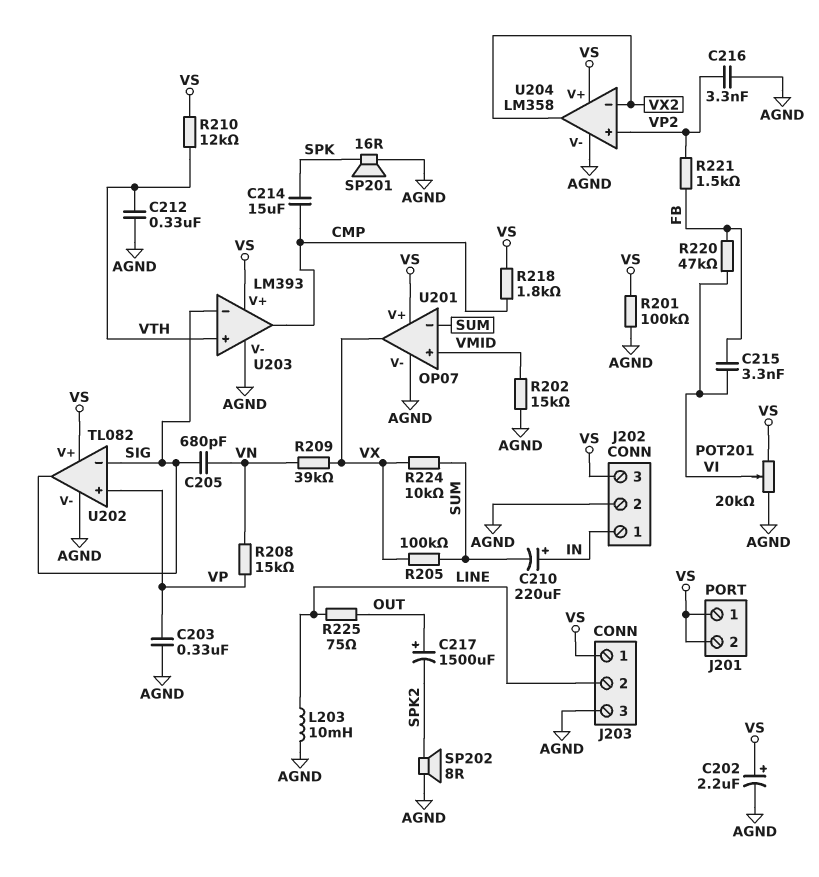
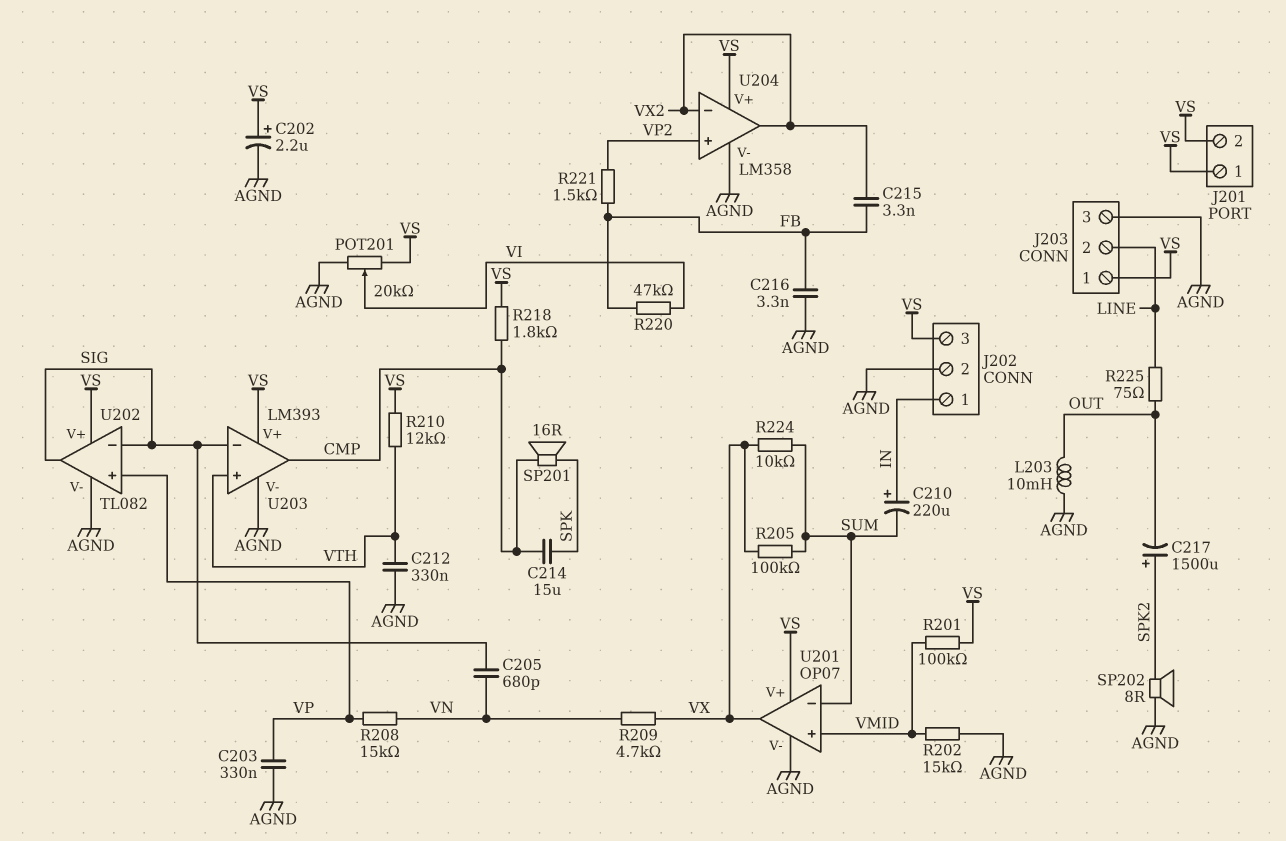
C215: 3.3nF (FB, VI) -> 3.3nF (FB, VX2)
C216: 3.3nF (AGND, VP2) -> 3.3nF (AGND, FB)
C217: 1500uF (plus OUT, minus SPK2) -> 1500uF (plus SPK2, minus OUT)
L203: 10mH (AGND, LINE) -> 10mH (AGND, OUT)
R201: 100k (AGND, VS) -> 100k (VMID, VS)
R209: 39k (VN, VX) -> 4.7k (VN, VX)
SP201: speaker 16R (AGND, SPK) -> speaker 16R (CMP, SPK)

